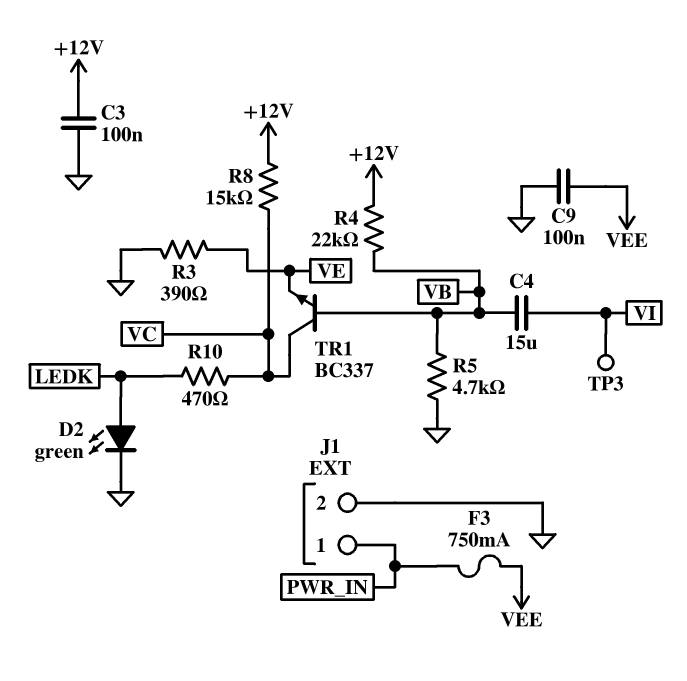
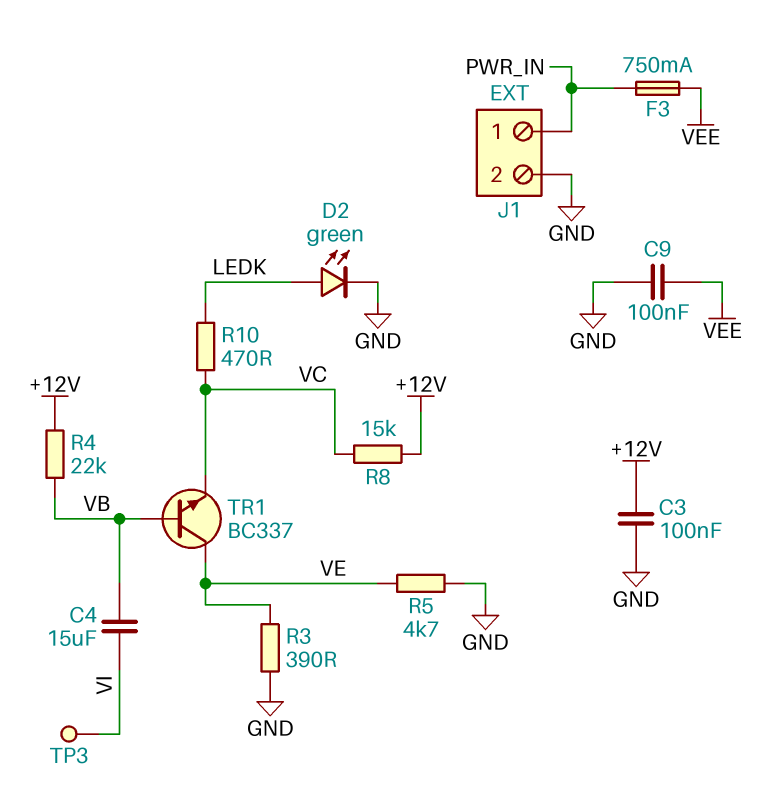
R5: 4.7k (GND, VB) -> 4.7k (GND, VE)
TR1: NPN BC337 (B VB, C VC, E VE) -> NPN BC337 (B VB, C VE, E VC)

